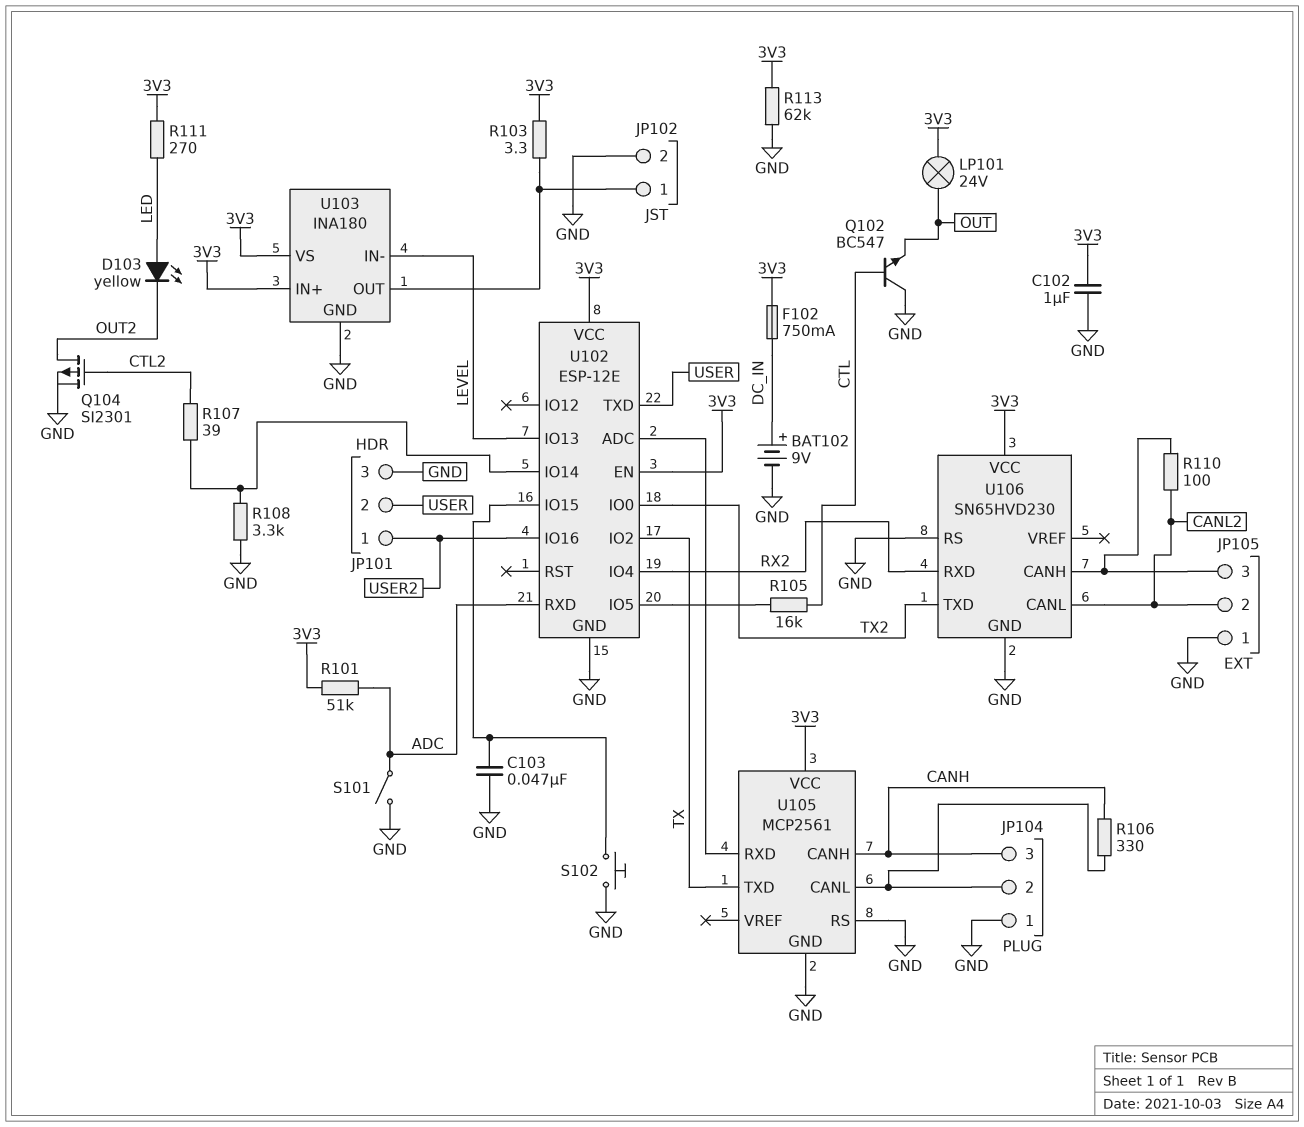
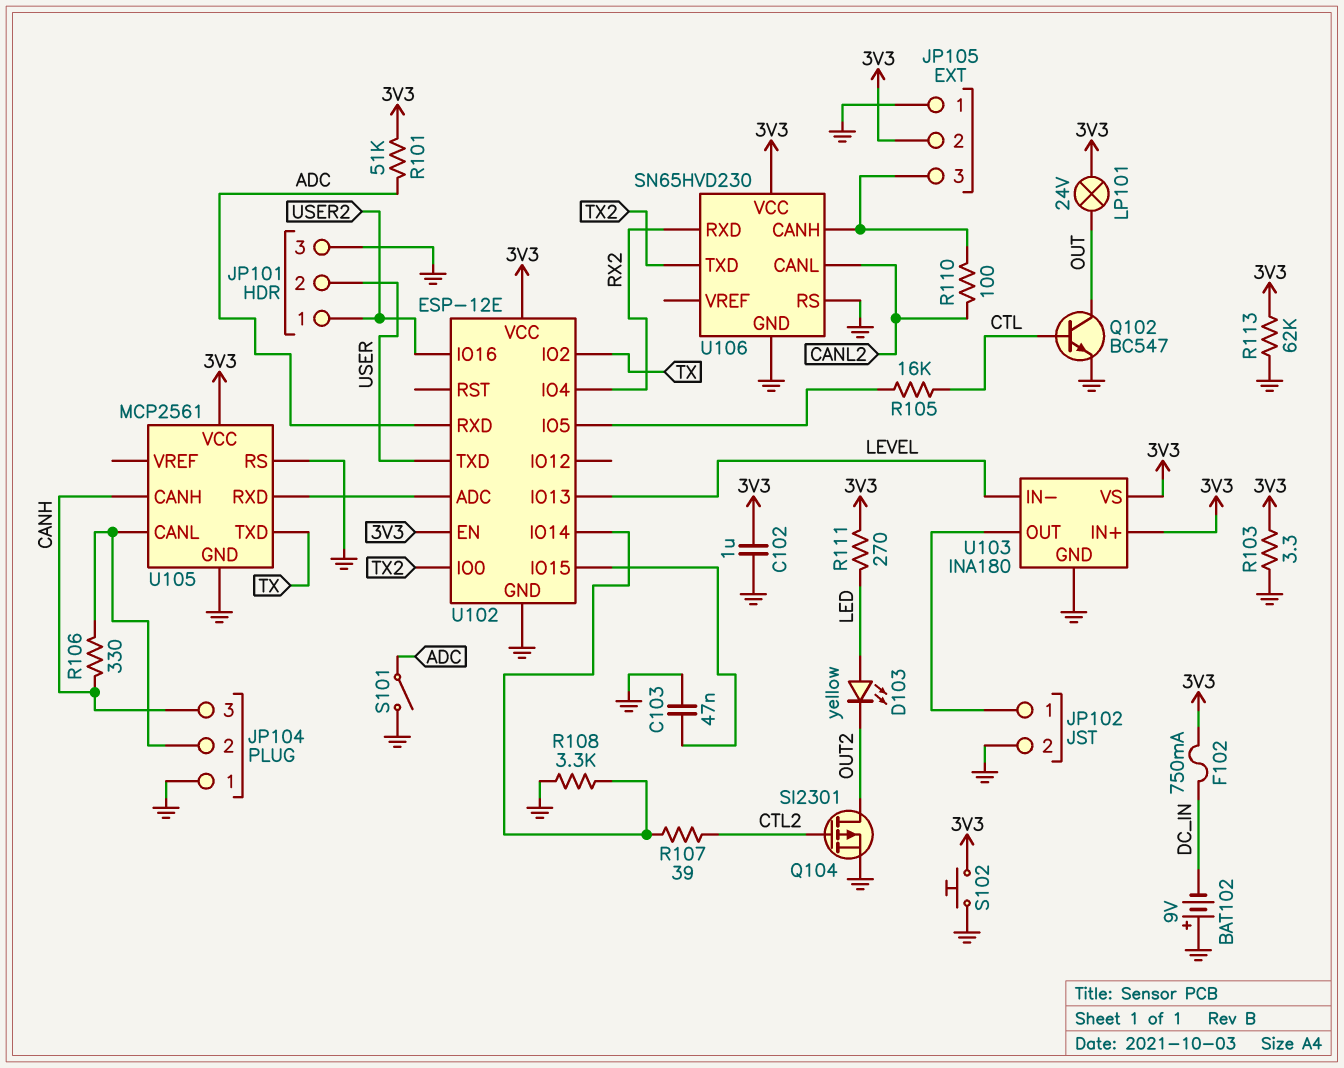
BAT102: 9V (plus DC_IN, minus GND) -> 9V (plus GND, minus DC_IN)
JP105 pin 2: CANL2 -> 3V3
Q102: NPN BC547 (B CTL, C GND, E OUT) -> NPN BC547 (B CTL, C OUT, E GND)
R103: 3.3 (3V3, JP102/1) -> 3.3 (3V3, GND)
S102: button (GND, U102/IO15) -> button (3V3, GND)

